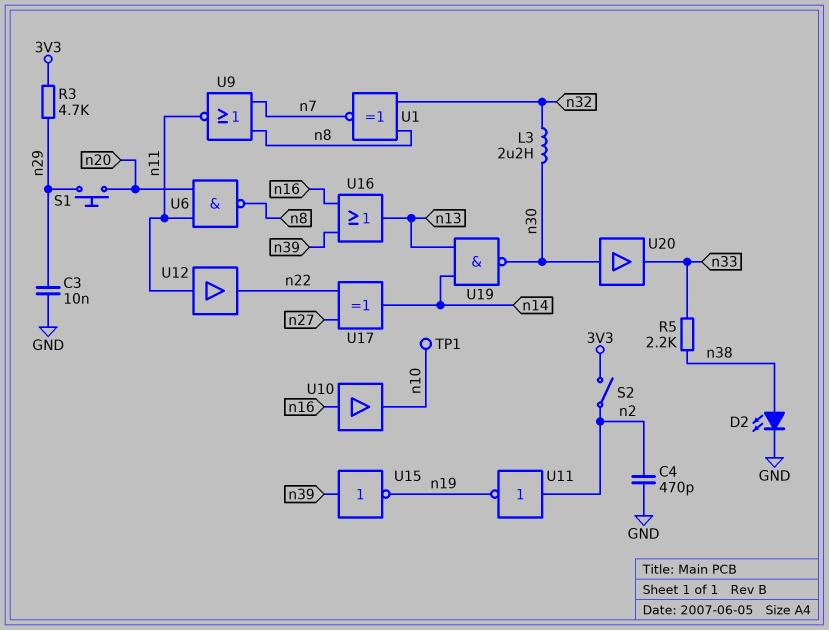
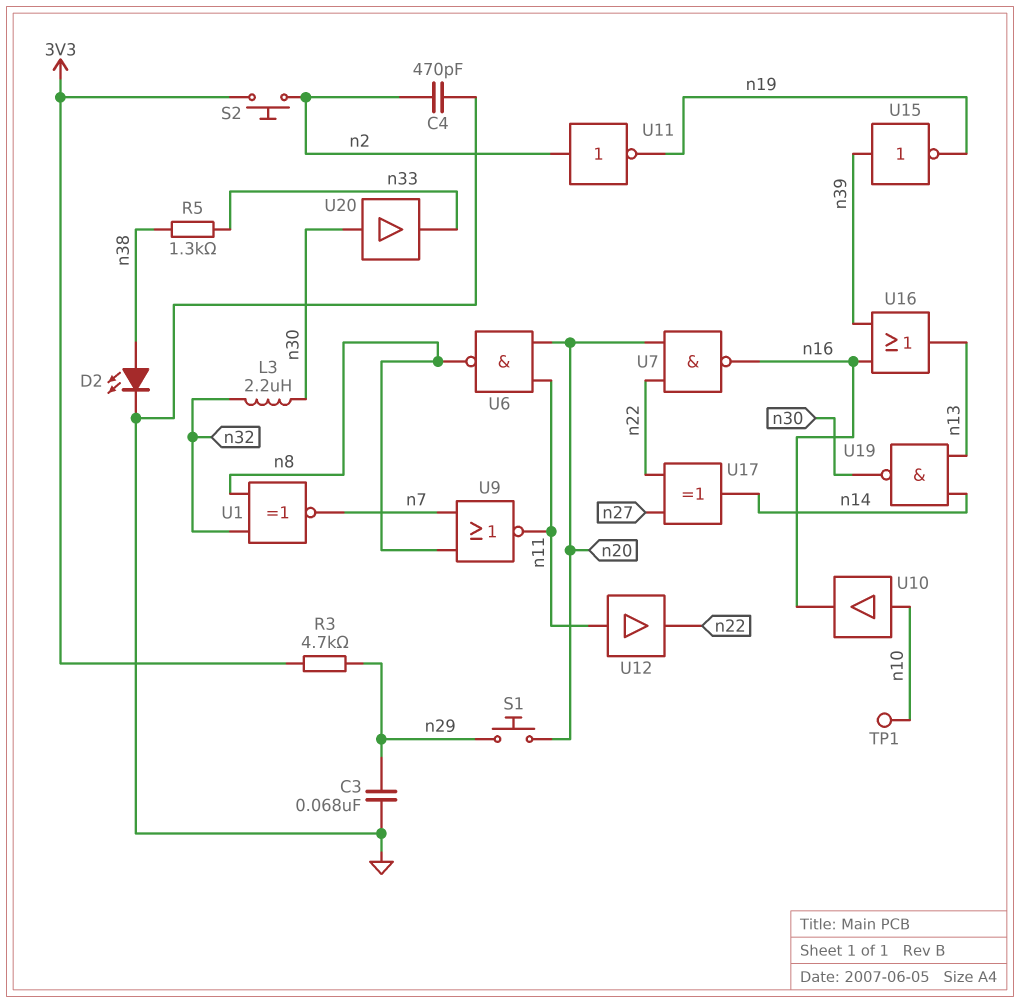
C3: 10nF (GND, n29) -> 68nF (GND, n29)
R5: 2.2k (n33, n38) -> 1.3k (n33, n38)
S2: switch (3V3, n2) -> button (3V3, n2)
U7: none -> NAND (in n20, in n22, out n16)
U10: buffer (in n16, out n10) -> buffer (in n10, out n16)

